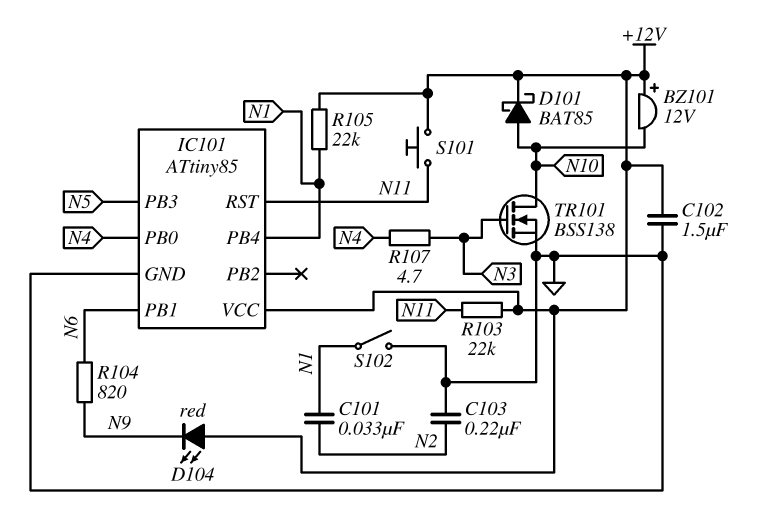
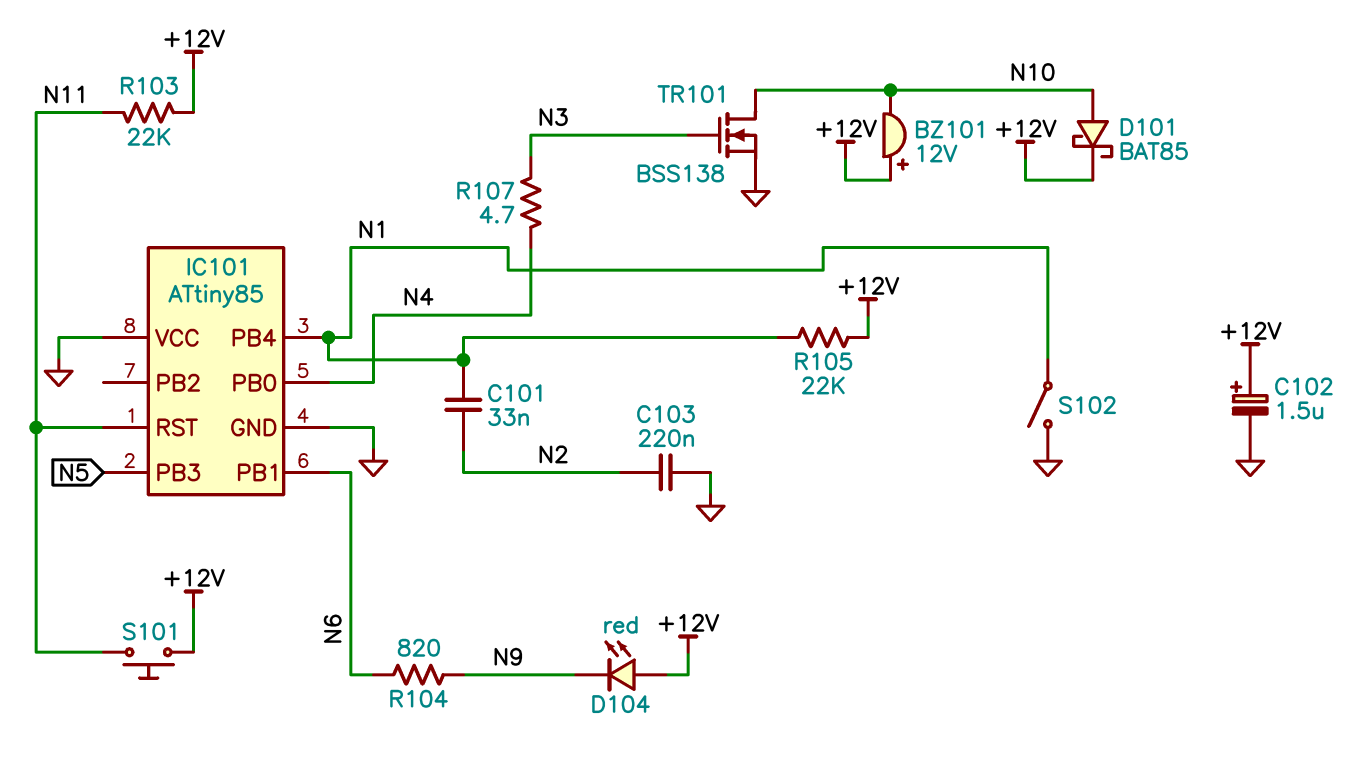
C102: 1.5uF (+12V, GND) -> 1.5uF (plus +12V, minus GND)
IC101 pin VCC: +12V -> GND

